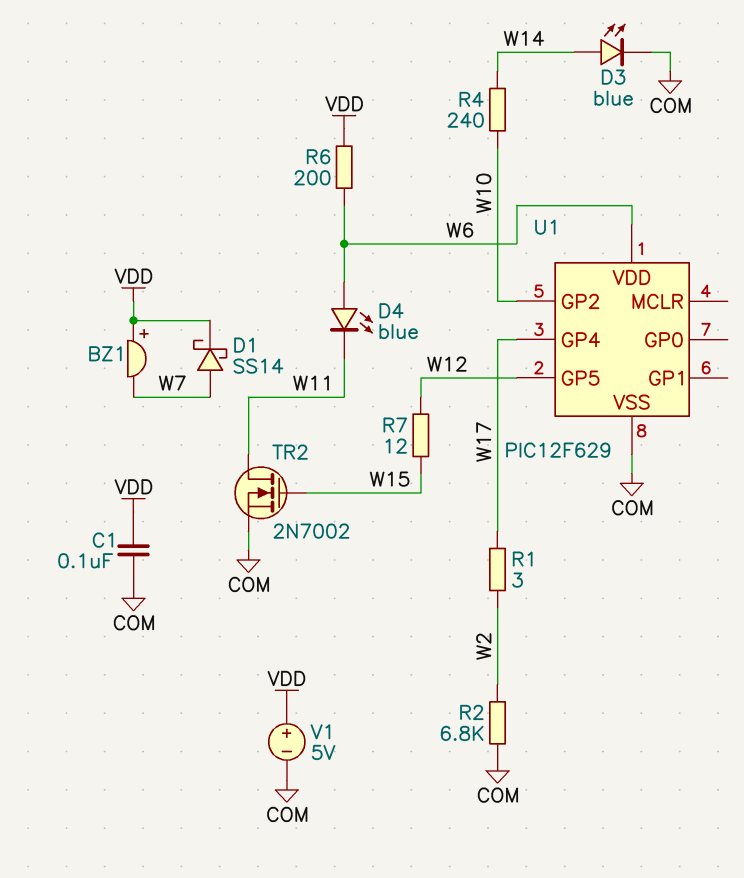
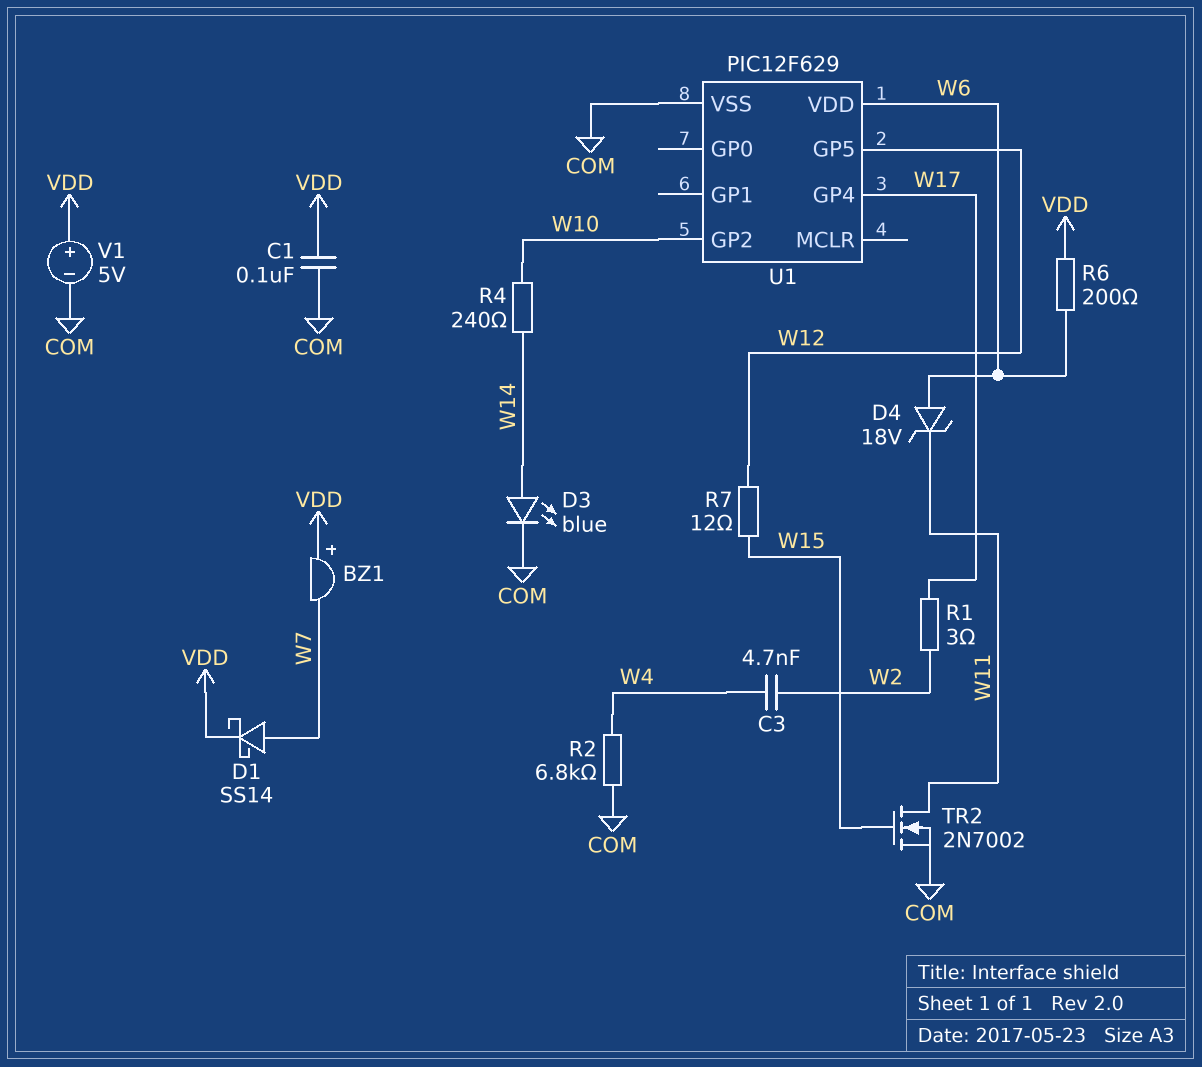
C3: none -> 4.7nF (W2, W4)
D4: LED blue (A W6, K W11) -> zener 18V (A W6, K W11)
R2: 6.8k (COM, W2) -> 6.8k (COM, W4)

